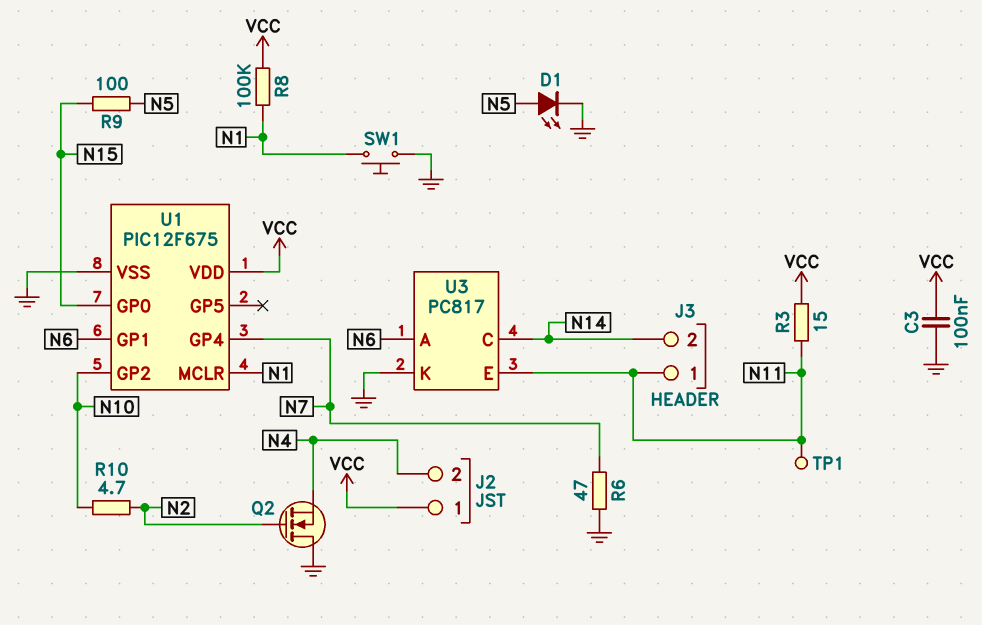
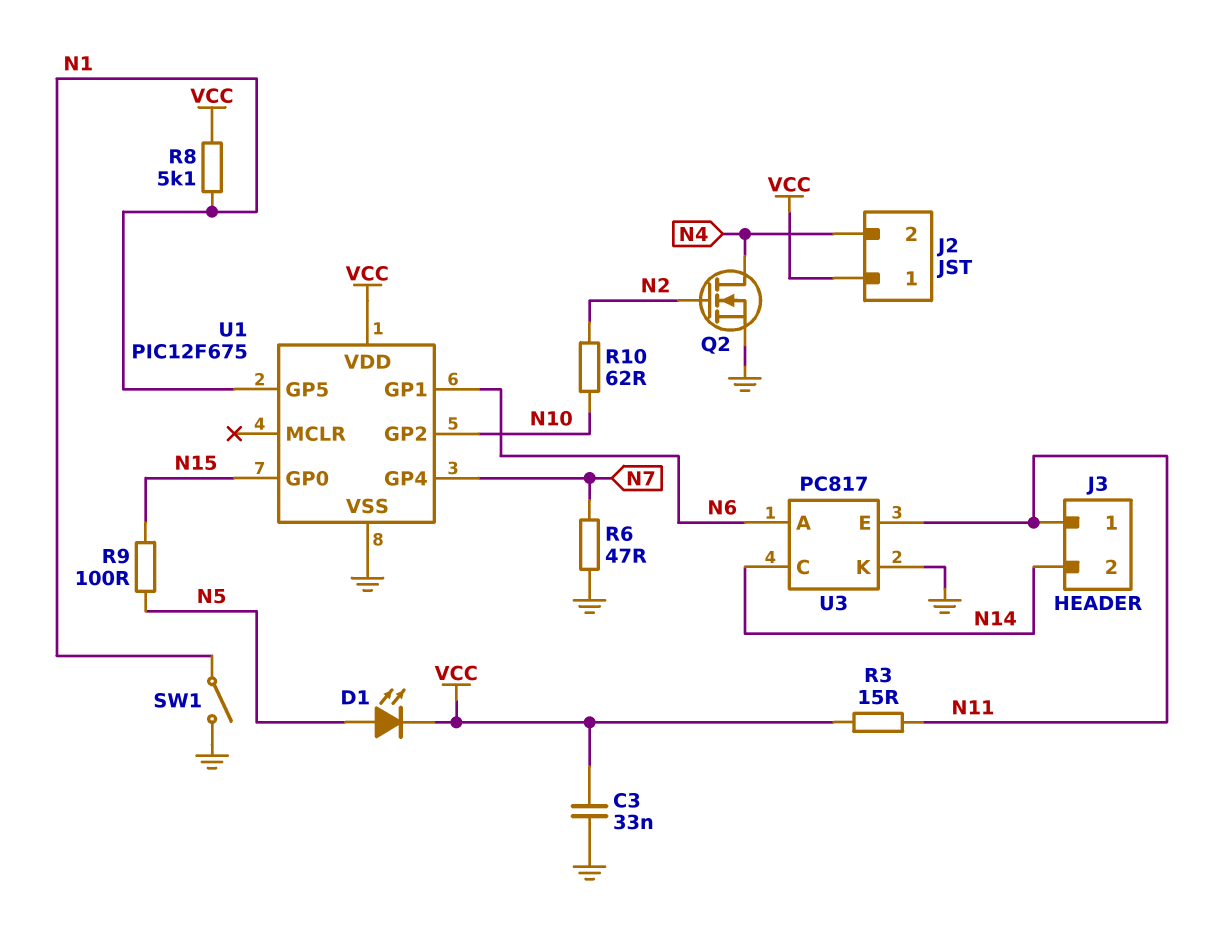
C3: 100nF (GND, VCC) -> 33nF (GND, VCC)
D1: LED (A N5, K GND) -> LED (A N5, K VCC)
Q2: NMOS (G N2, D GND, S N4) -> NMOS (G N2, D N4, S GND)
R8: 100k (N1, VCC) -> 5.1k (N1, VCC)
R10: 4.7 (N2, N10) -> 62 (N2, N10)
SW1: button (GND, N1) -> switch (GND, N1)
TP1: test point (N11) -> none
U1 pin GP5: none -> N1
U1 pin MCLR: N1 -> none

